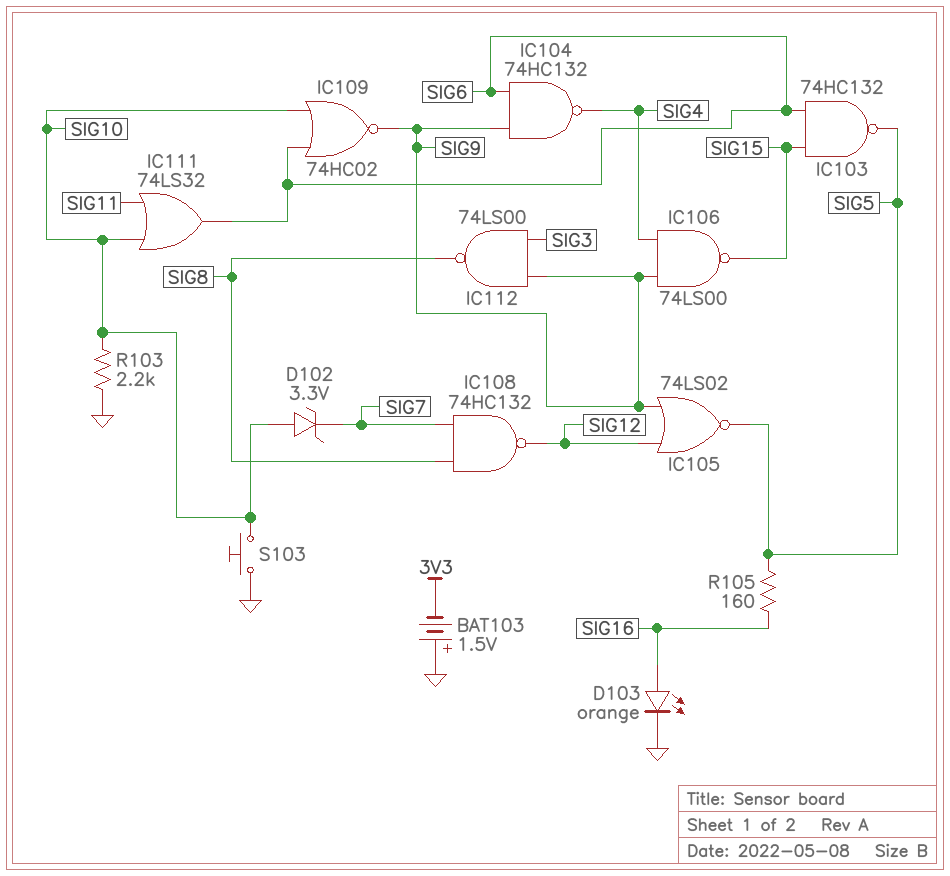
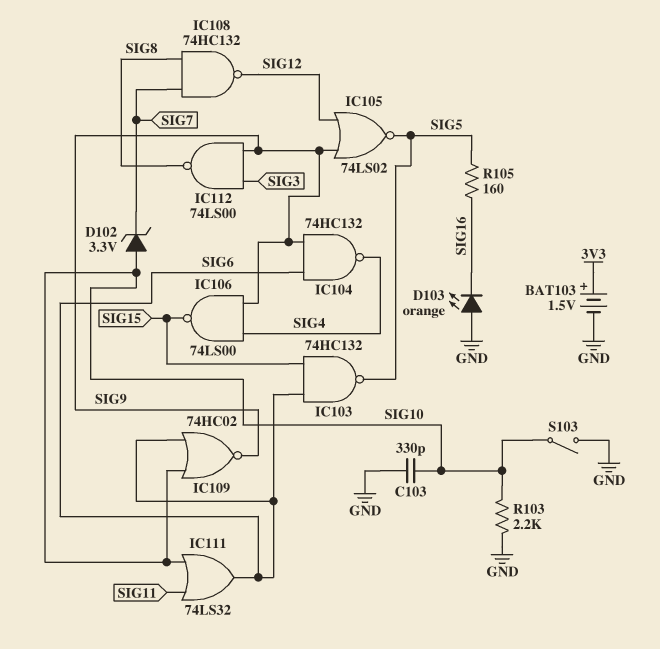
BAT103: 1.5V (plus GND, minus 3V3) -> 1.5V (plus 3V3, minus GND)
C103: none -> 330pF (GND, SIG10)
D103: LED orange (A SIG16, K GND) -> LED orange (A GND, K SIG16)
S103: button (GND, SIG10) -> switch (GND, SIG10)

